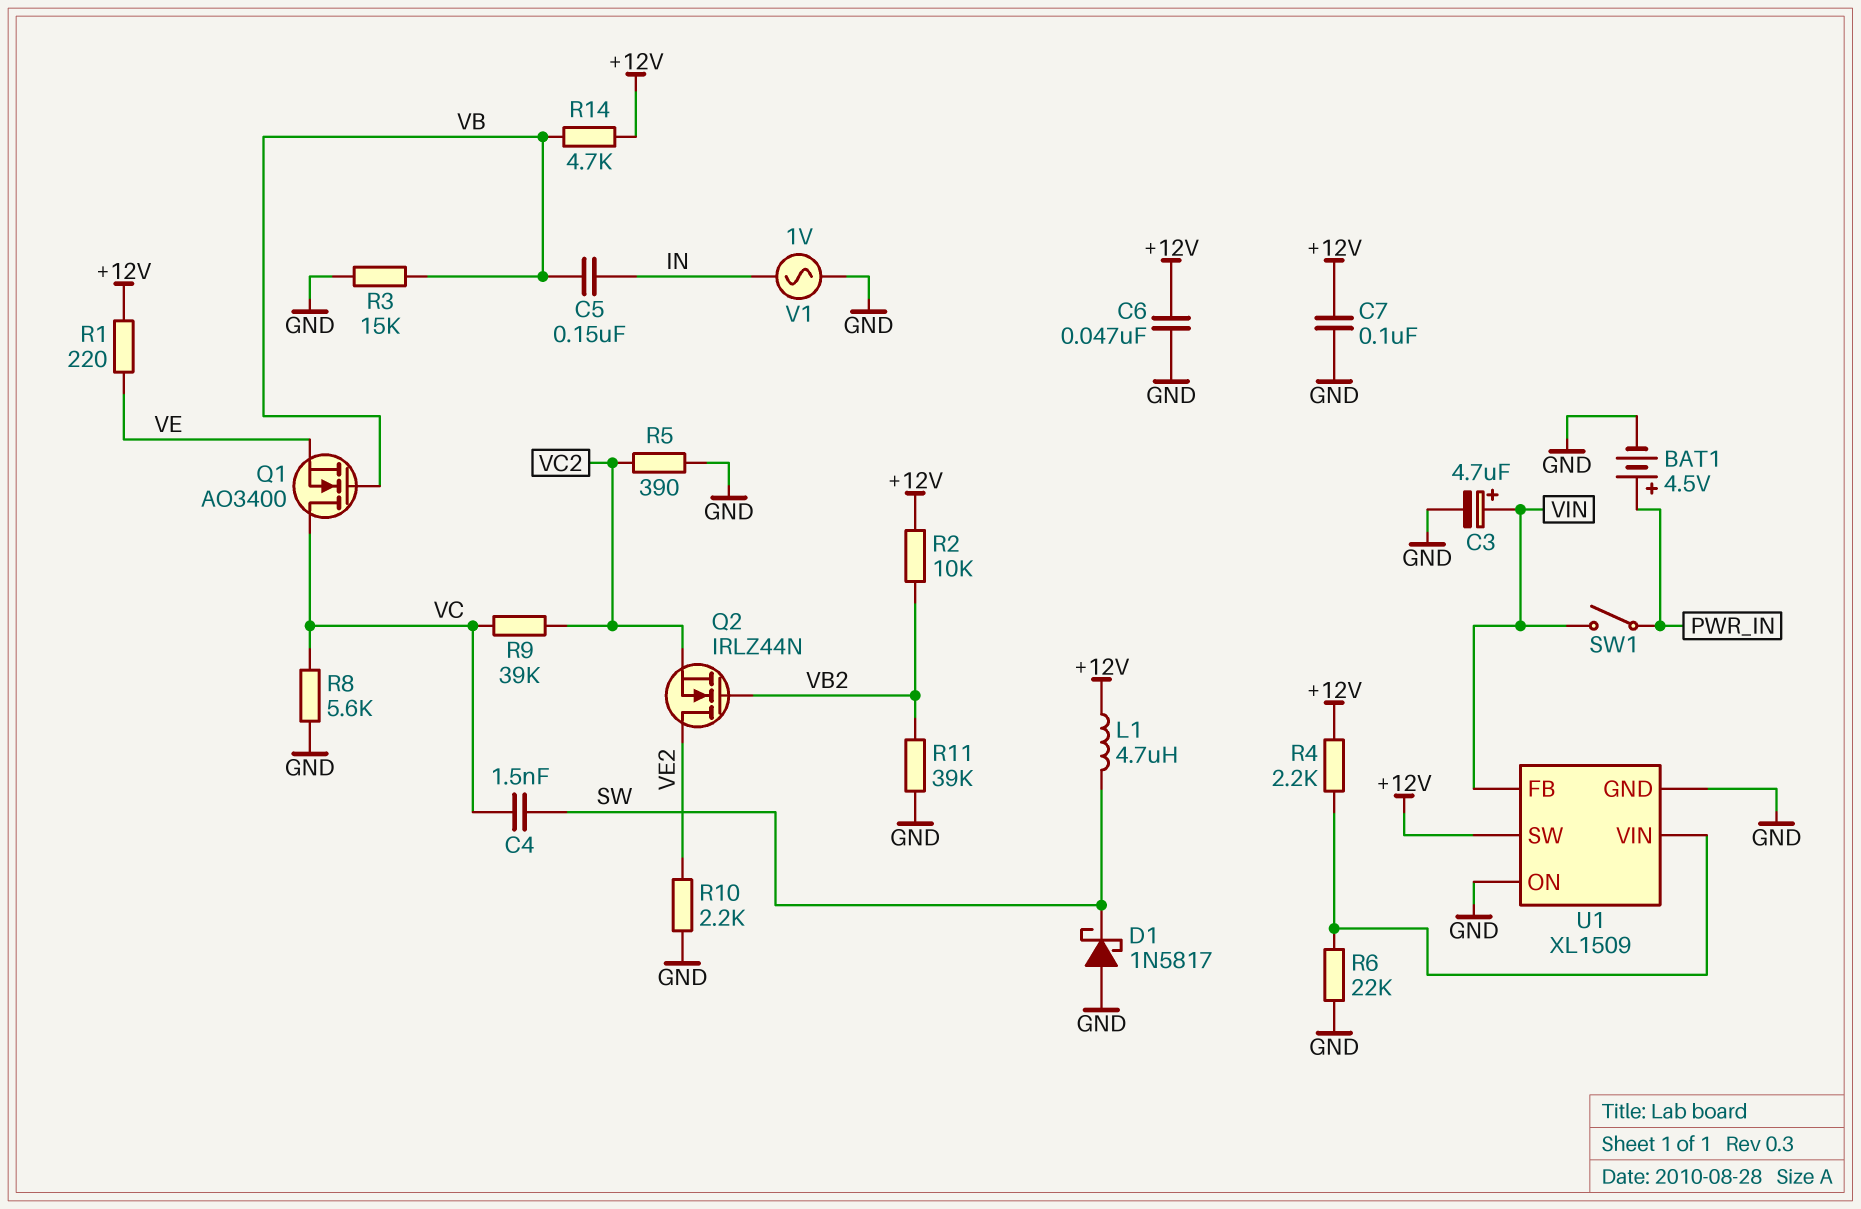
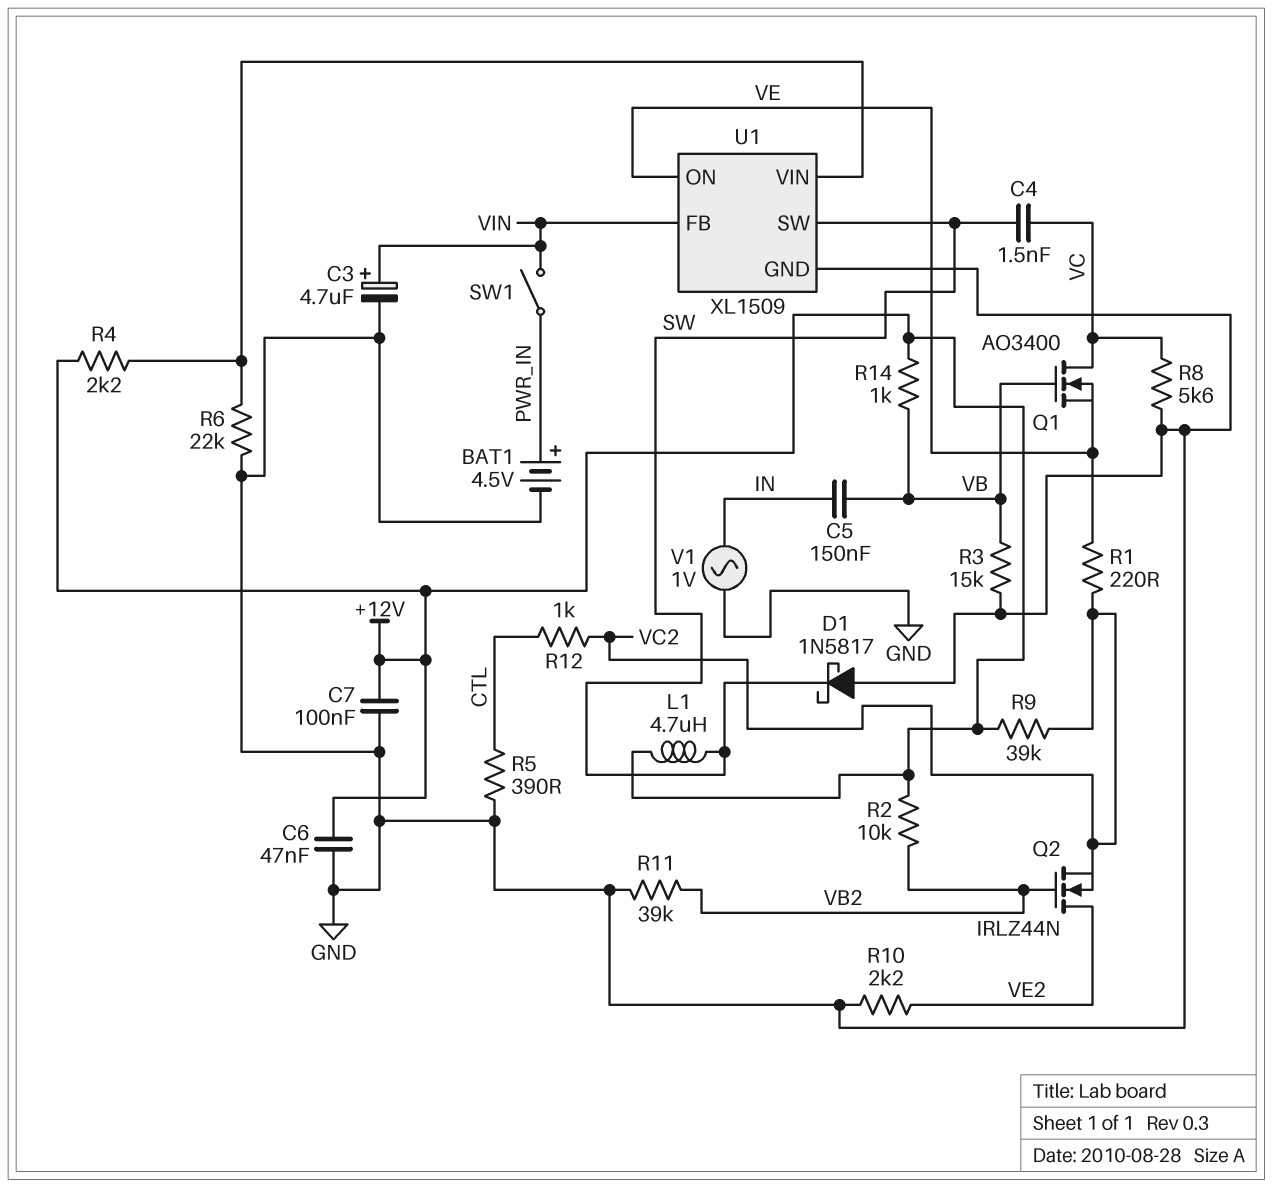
R1: 220 (+12V, VE) -> 220 (VC2, VE)
R5: 390 (GND, VC2) -> 390 (CTL, GND)
R9: 39k (VC, VC2) -> 39k (+12V, VC2)
R12: none -> 1k (CTL, VC2)
R14: 4.7k (+12V, VB) -> 1k (+12V, VB)
U1 pin ON: GND -> VE
U1 pin SW: +12V -> SW

